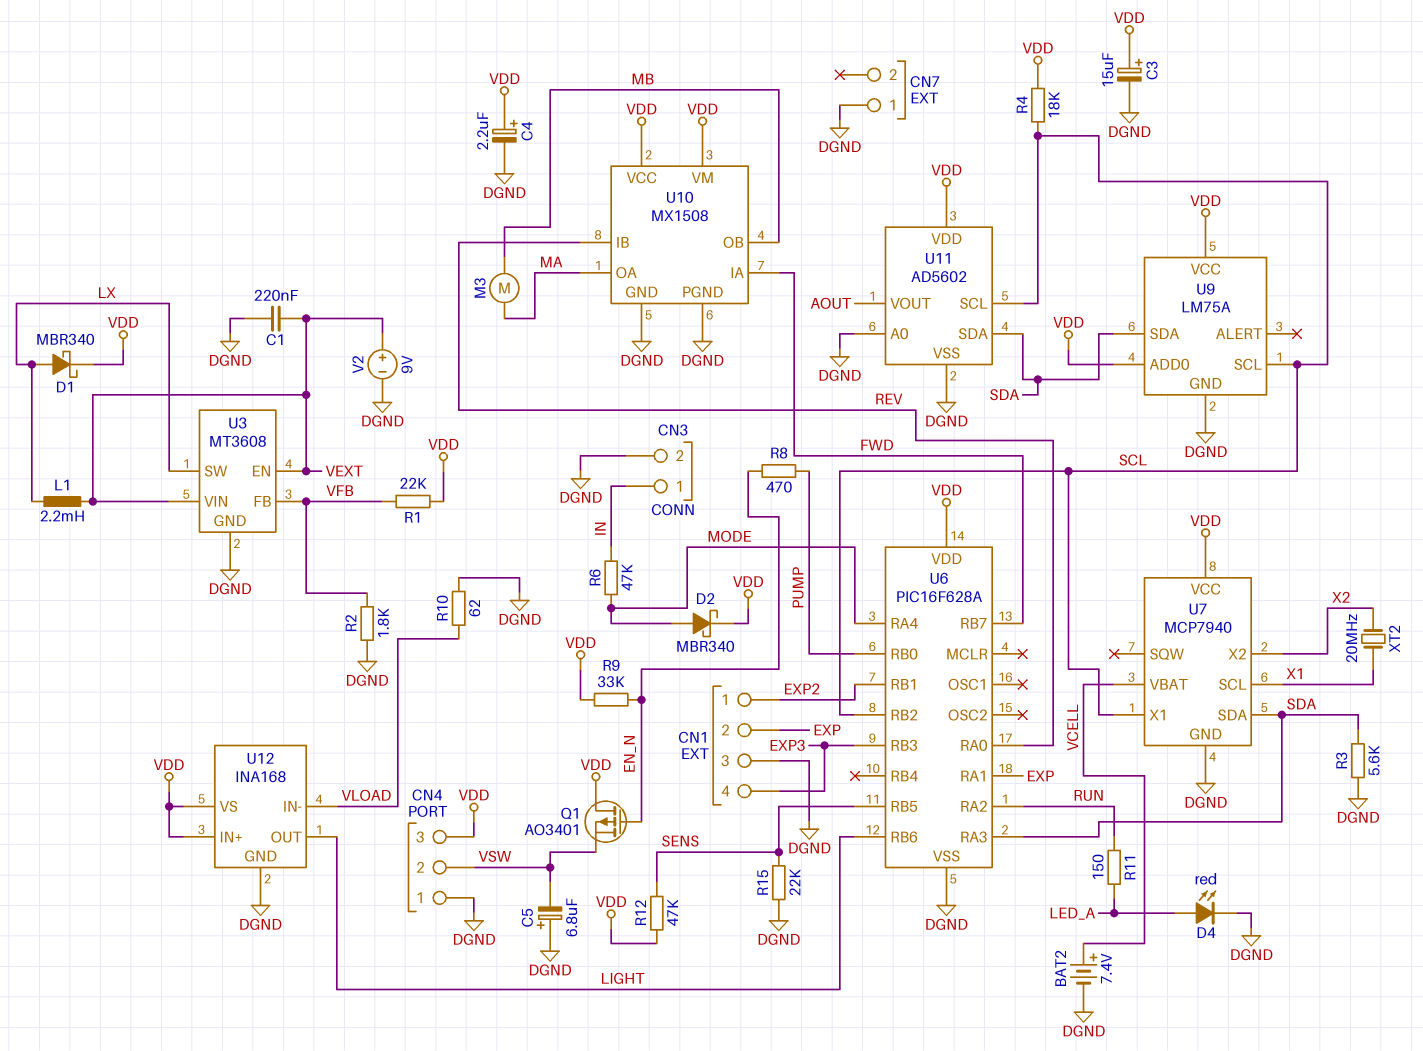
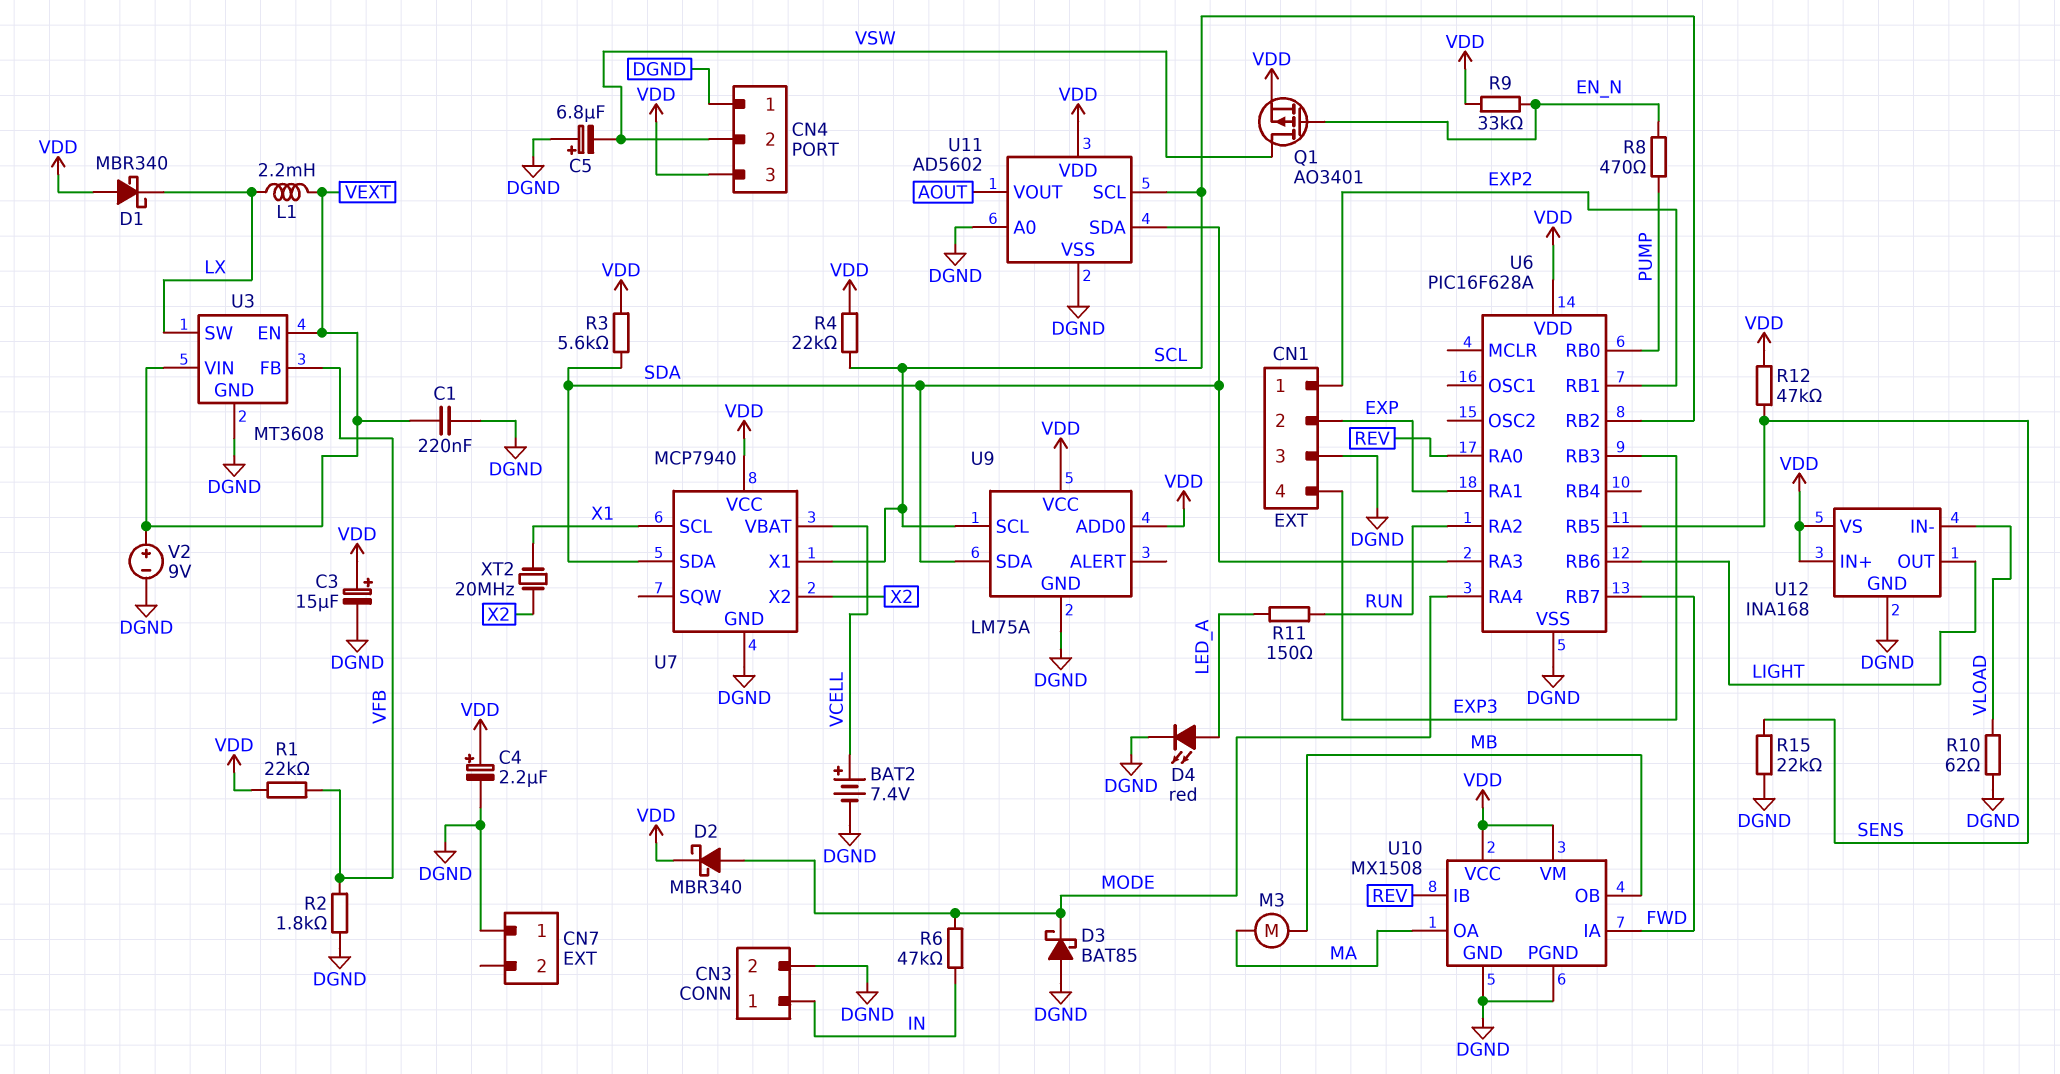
D1: schottky MBR340 (A LX, K VDD) -> schottky MBR340 (A VDD, K LX)
D3: none -> schottky BAT85 (A DGND, K MODE)
Q1: PMOS AO3401 (G EN_N, D VDD, S VSW) -> PMOS AO3401 (G EN_N, D VSW, S VDD)
R3: 5.6k (DGND, SDA) -> 5.6k (SDA, VDD)
R4: 18k (SCL, VDD) -> 22k (SCL, VDD)

